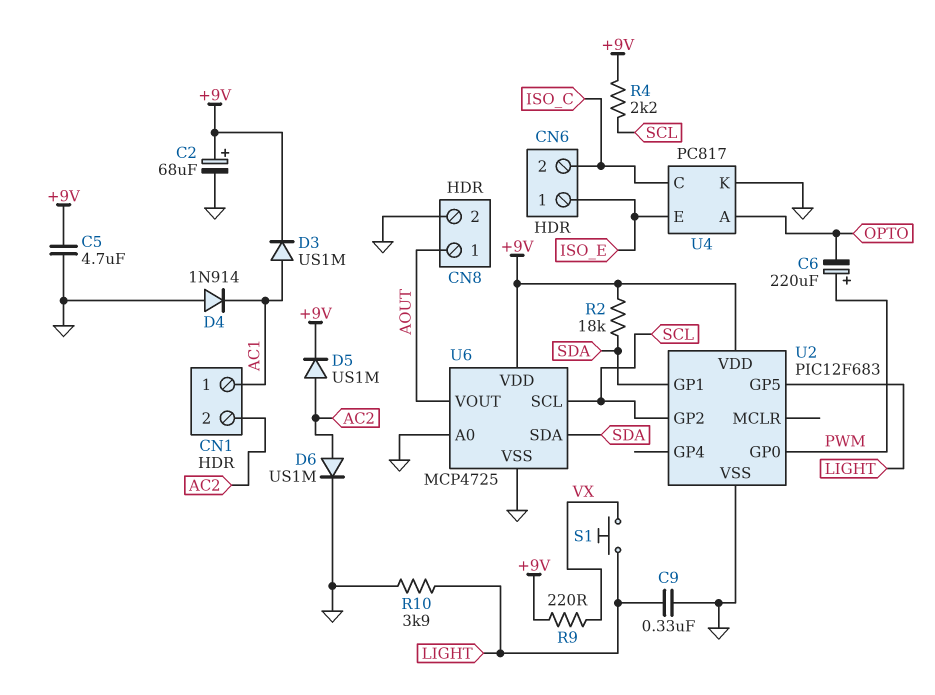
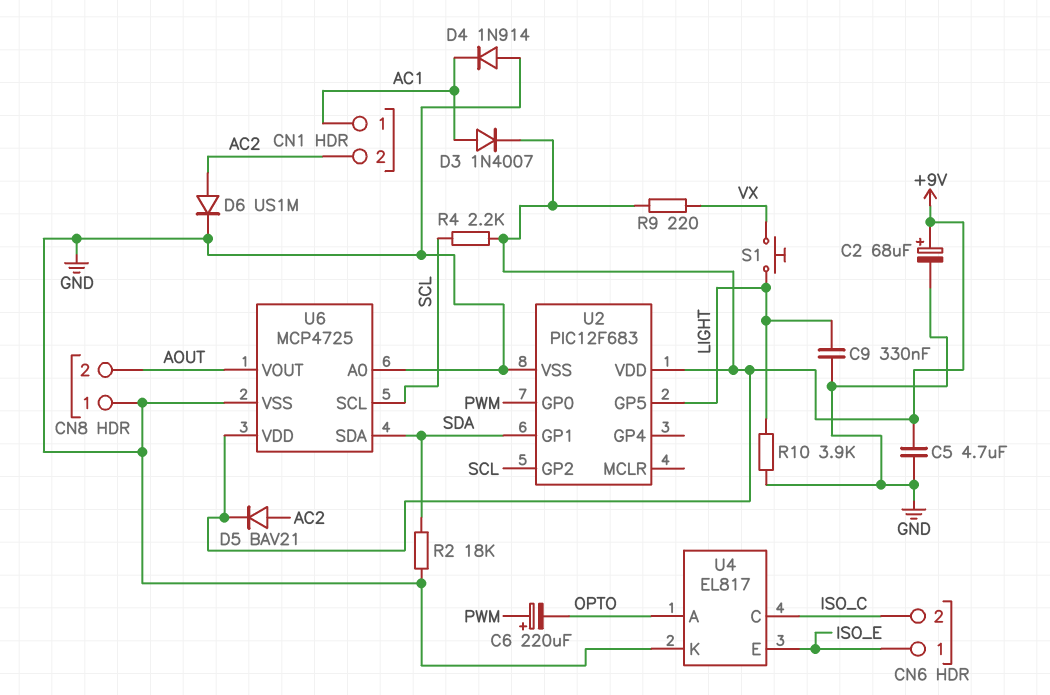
CN8 pin 1: AOUT -> GND
CN8 pin 2: GND -> AOUT
D3: diode US1M (A AC1, K +9V) -> diode 1N4007 (A AC1, K +9V)
D5: diode US1M (A AC2, K +9V) -> diode BAV21 (A AC2, K +9V)
R2: 18k (+9V, SDA) -> 18k (GND, SDA)
U4: PC817 -> EL817

